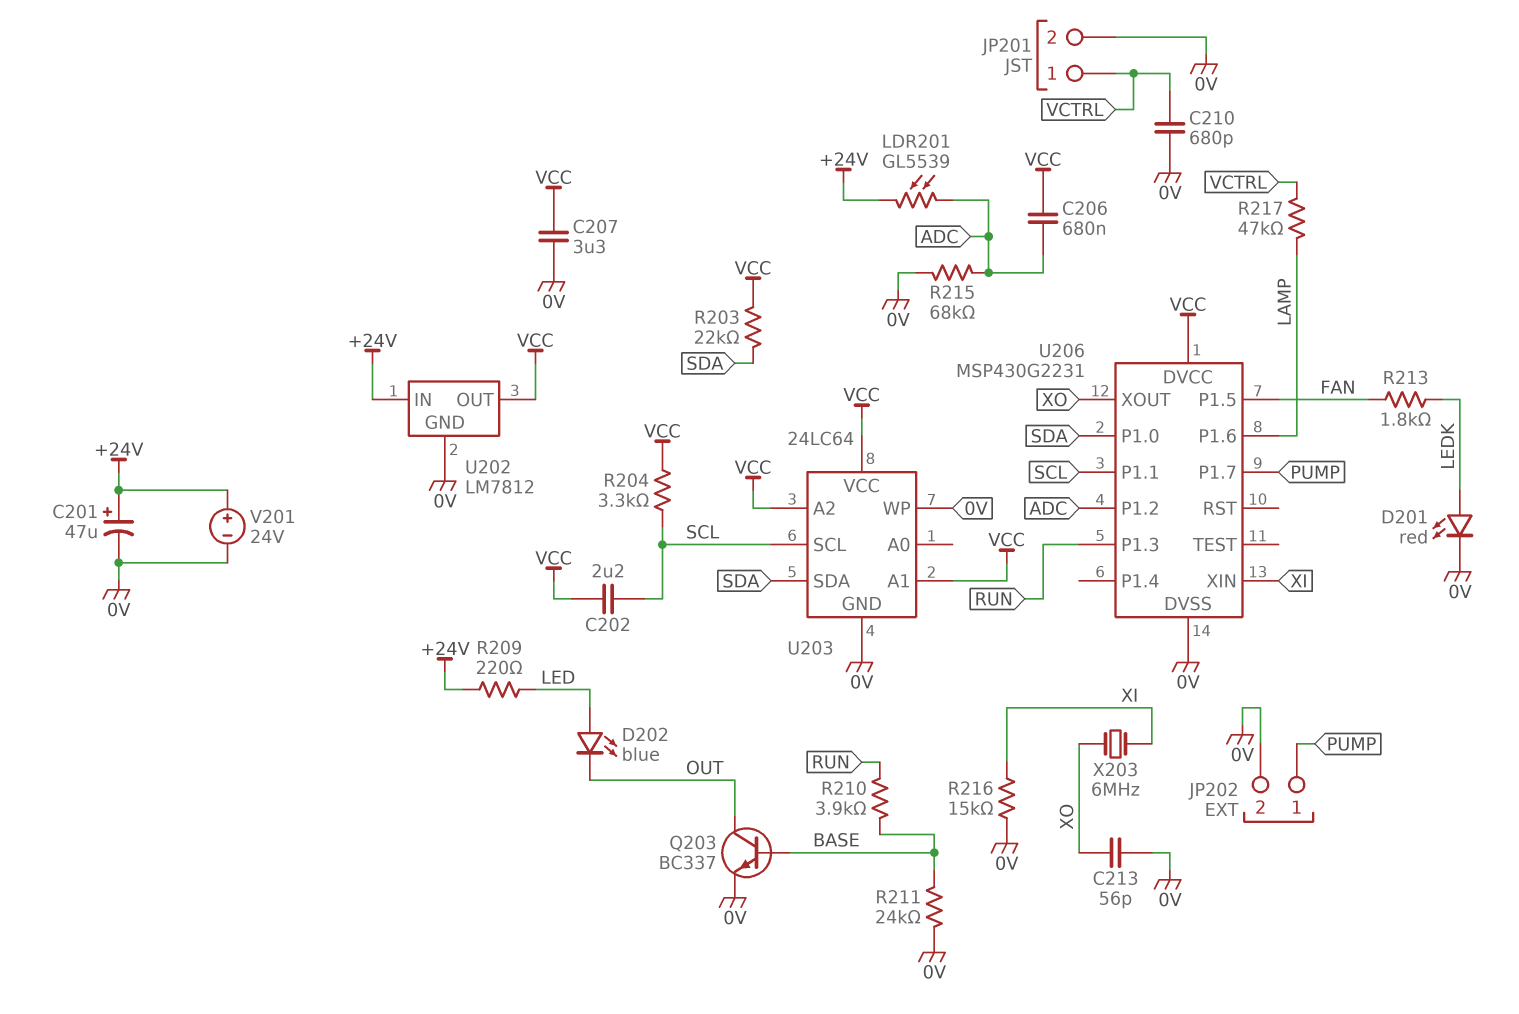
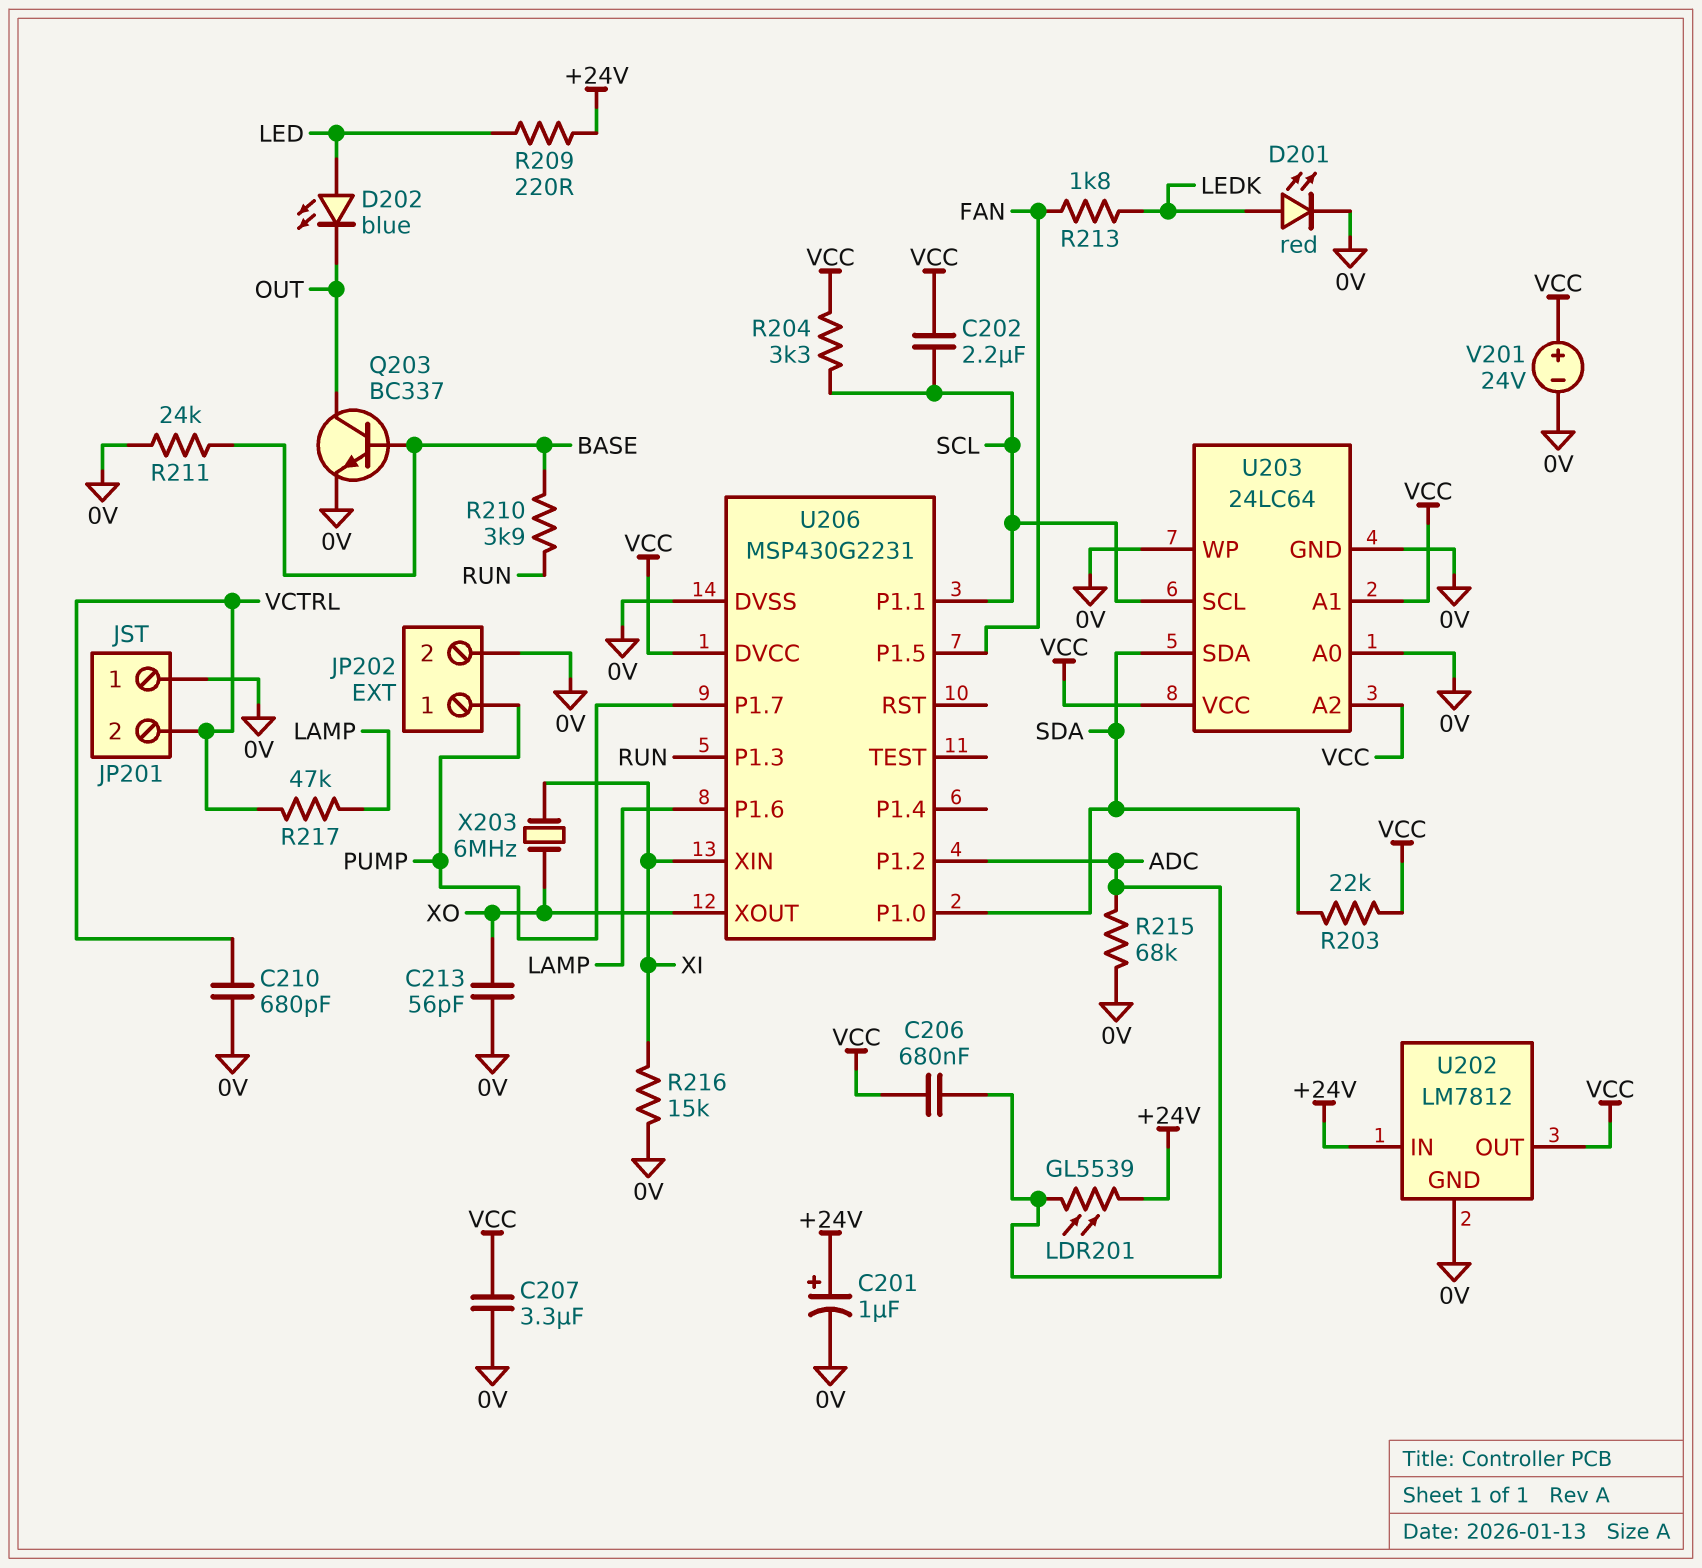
C201: 47uF (plus +24V, minus 0V) -> 1uF (plus +24V, minus 0V)
JP201 pin 1: VCTRL -> 0V
JP201 pin 2: 0V -> VCTRL
U203 pin A0: none -> 0V
V201: 24V (plus +24V, minus 0V) -> 24V (plus VCC, minus 0V)

